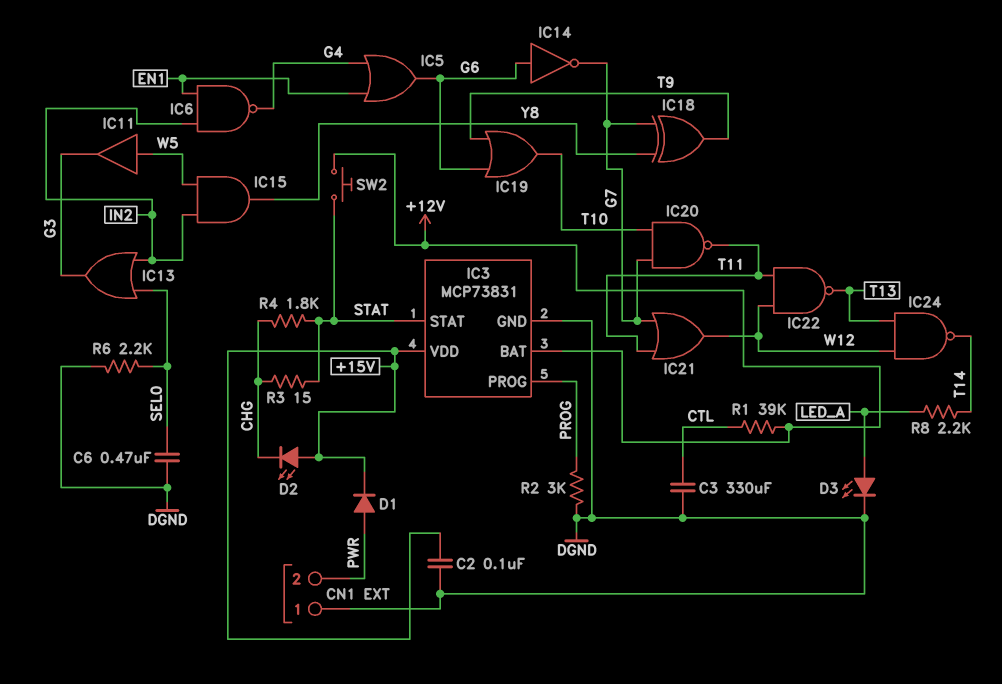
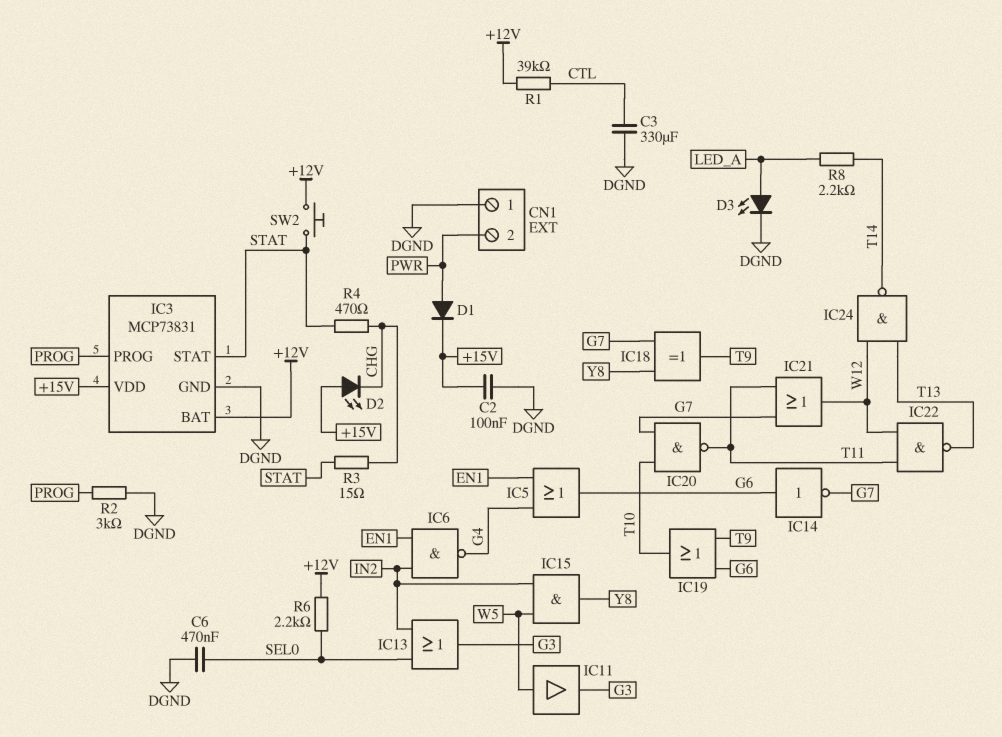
R4: 1.8k (CHG, STAT) -> 470 (CHG, STAT)
R6: 2.2k (DGND, SEL0) -> 2.2k (+12V, SEL0)

